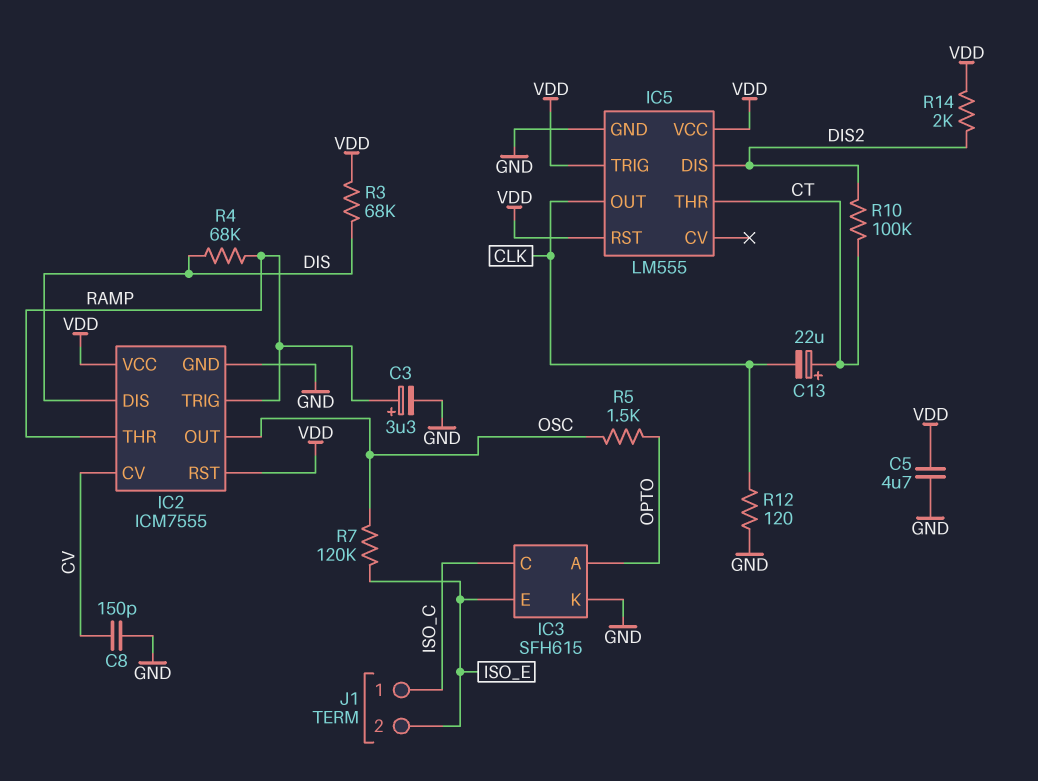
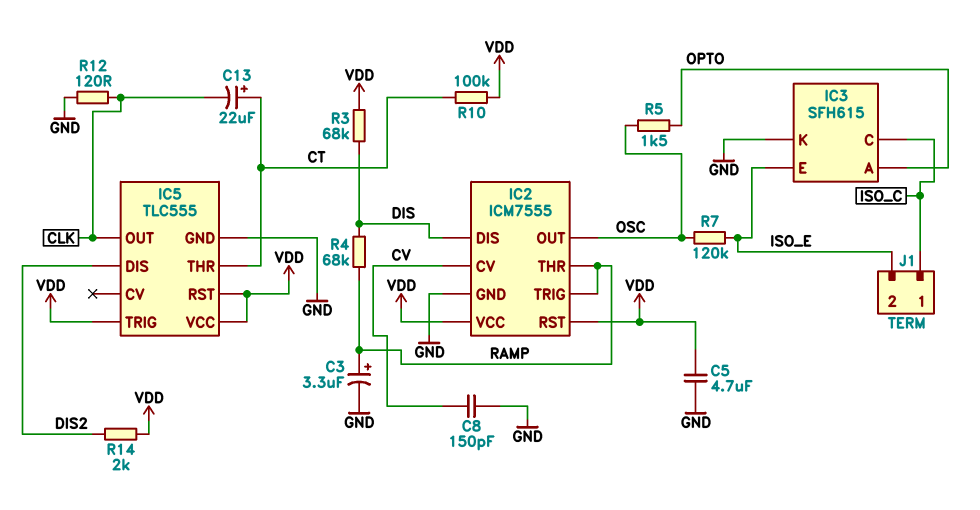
IC5: LM555 -> TLC555
R10: 100k (CT, DIS2) -> 100k (CT, VDD)

